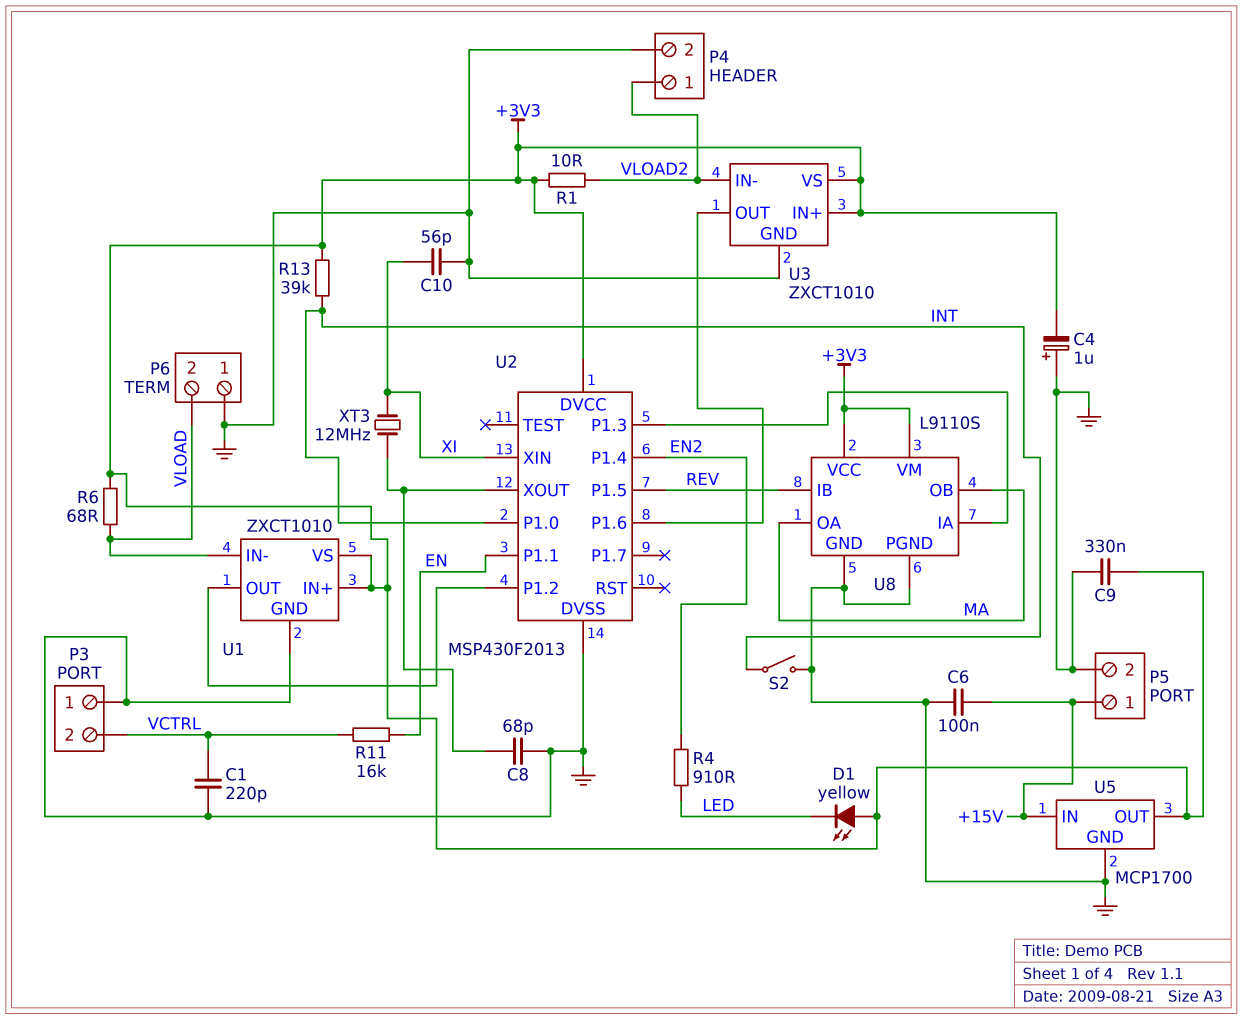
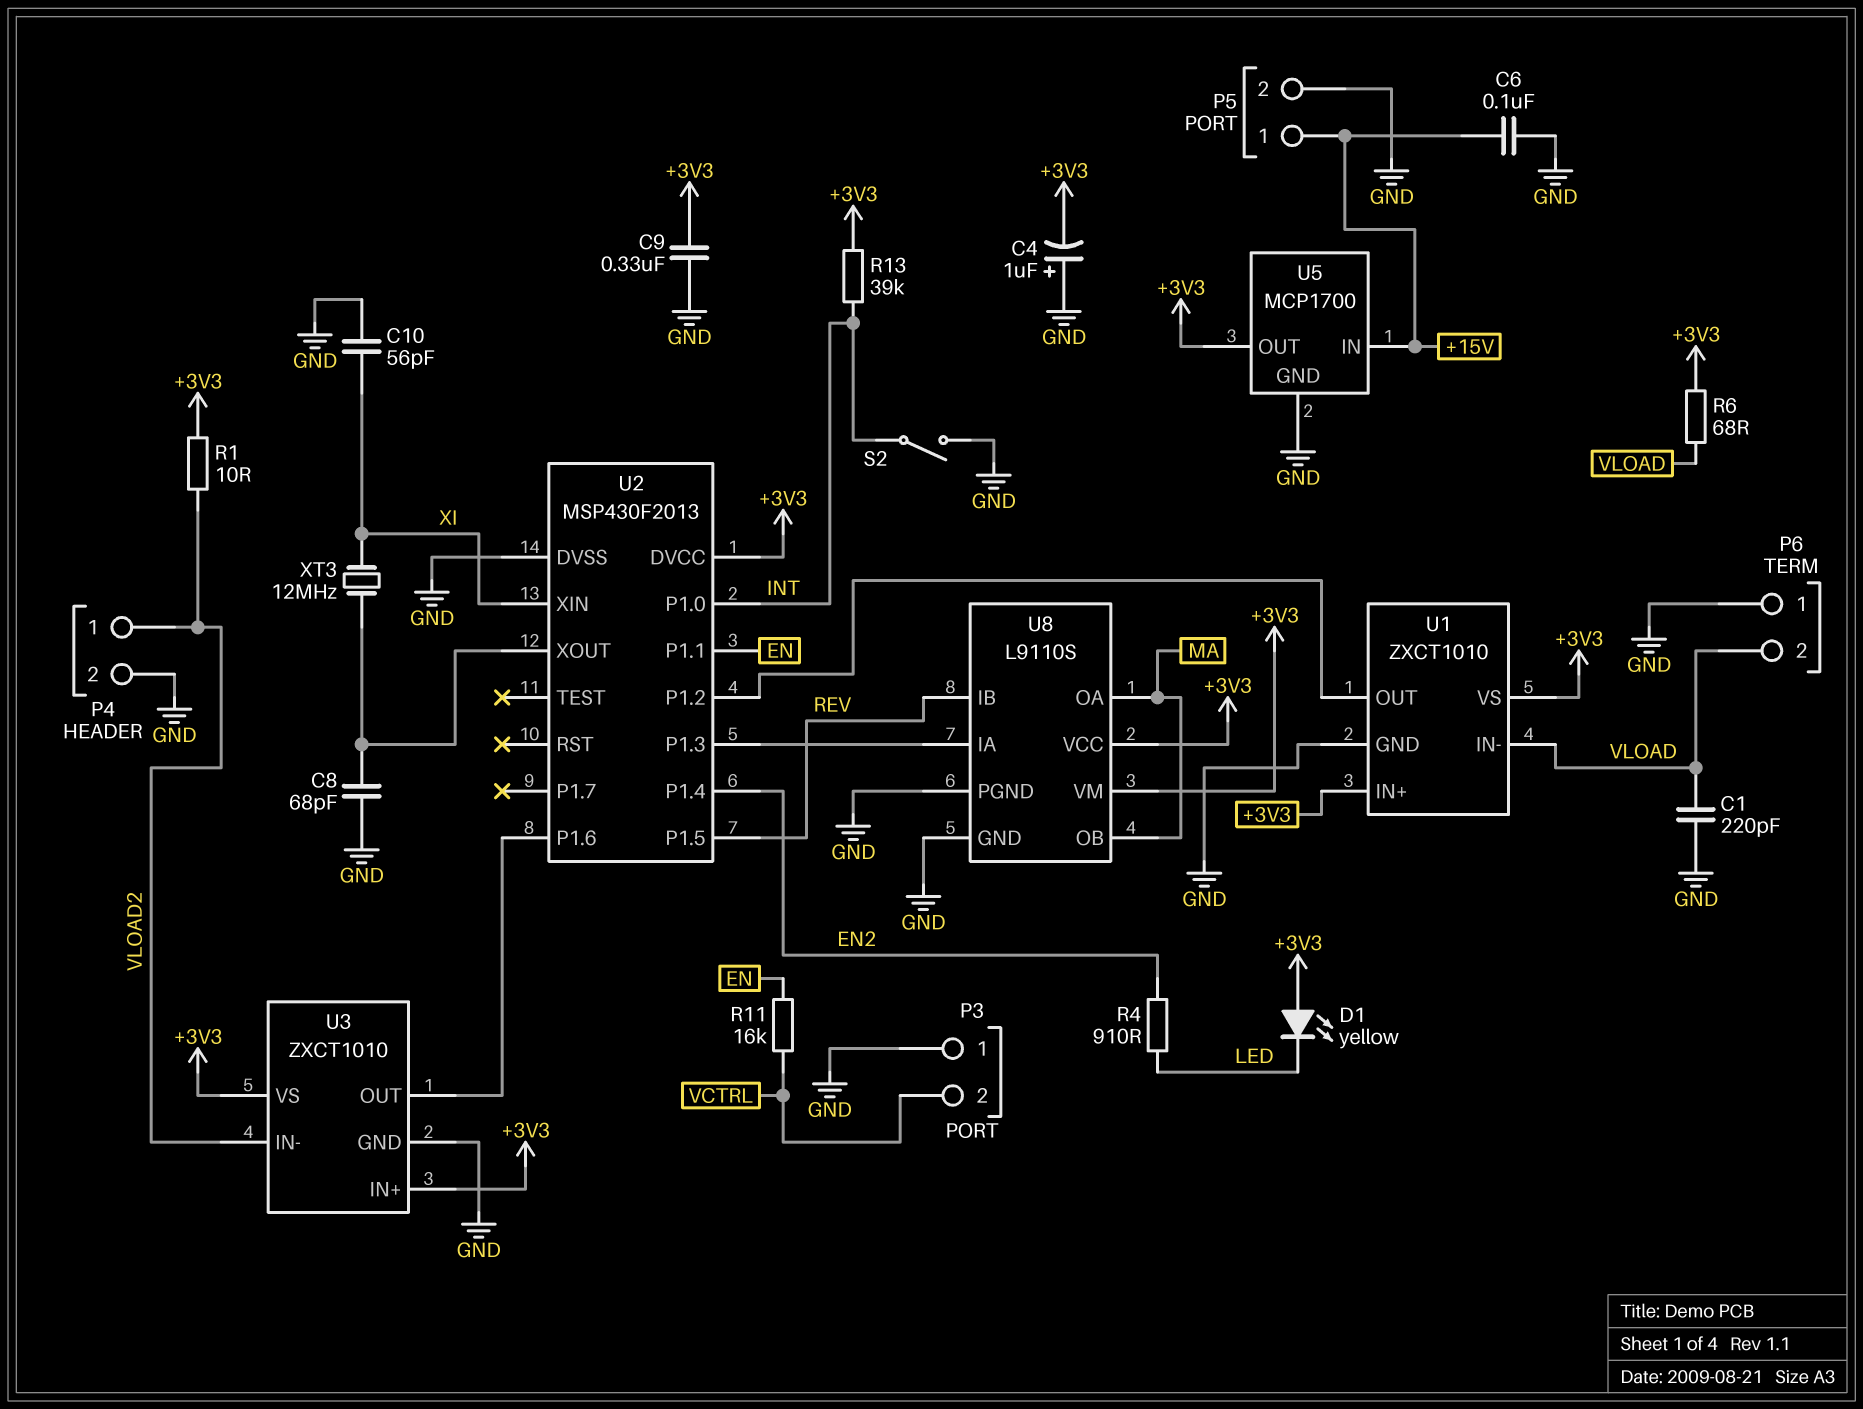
C1: 220pF (GND, VCTRL) -> 220pF (GND, VLOAD)

